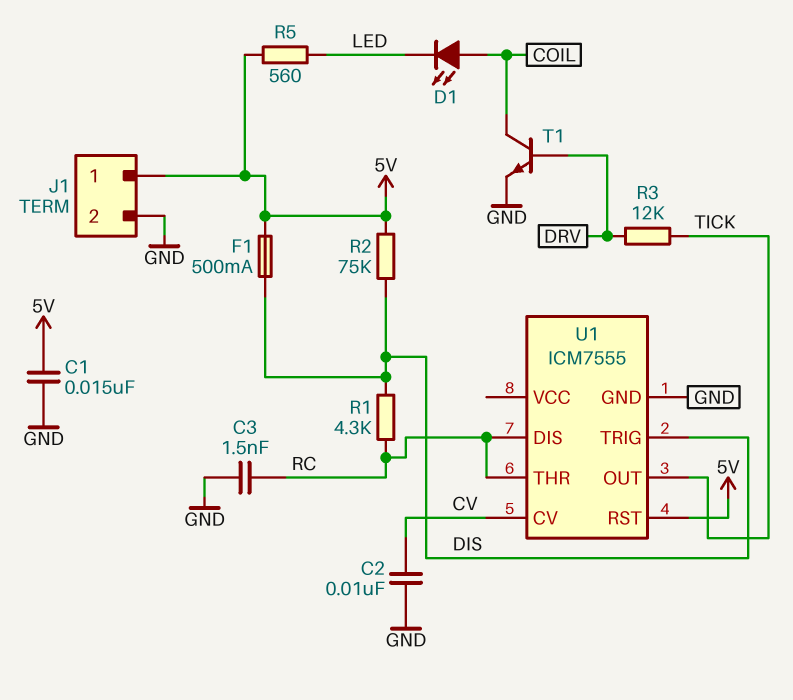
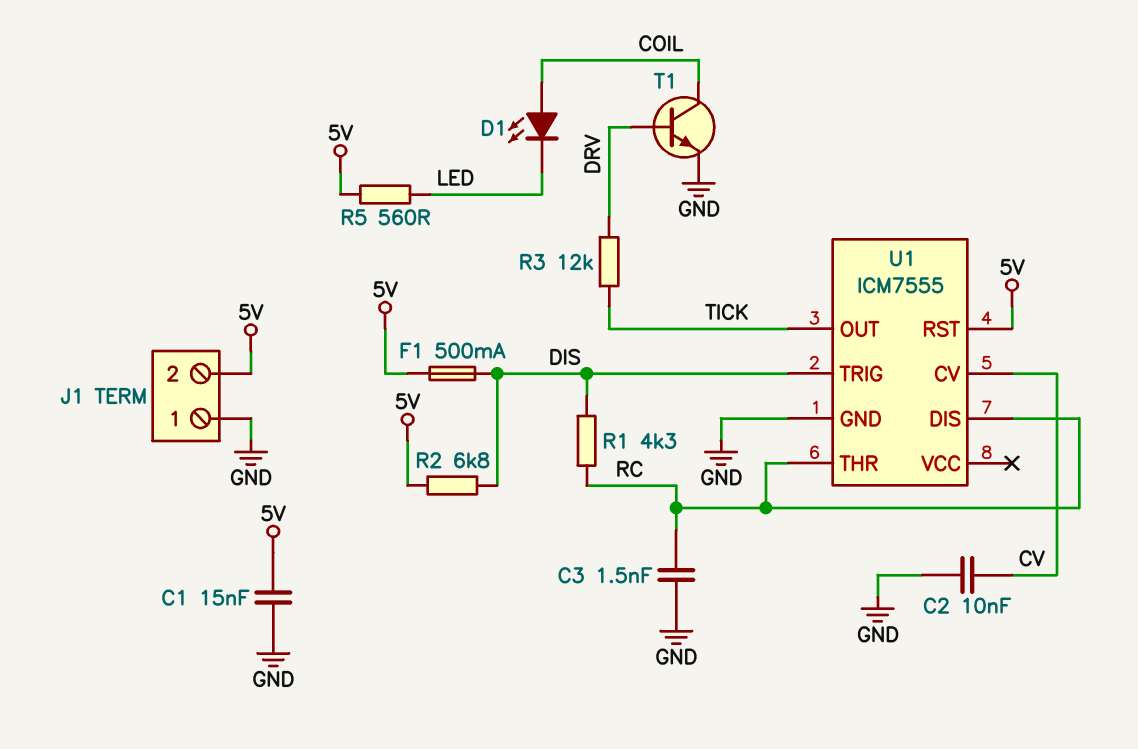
J1 pin 1: 5V -> GND
J1 pin 2: GND -> 5V
R2: 75k (5V, DIS) -> 6.8k (5V, DIS)

